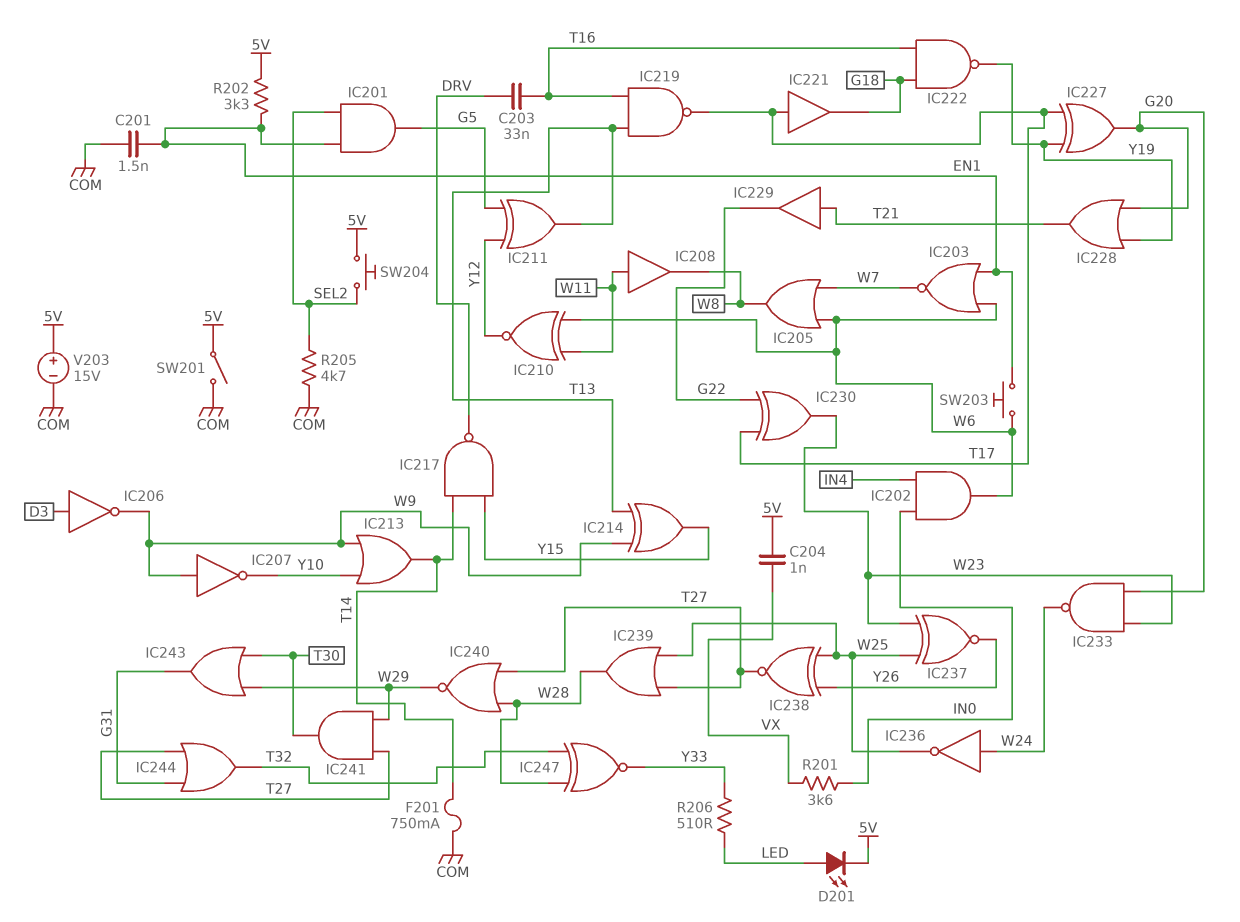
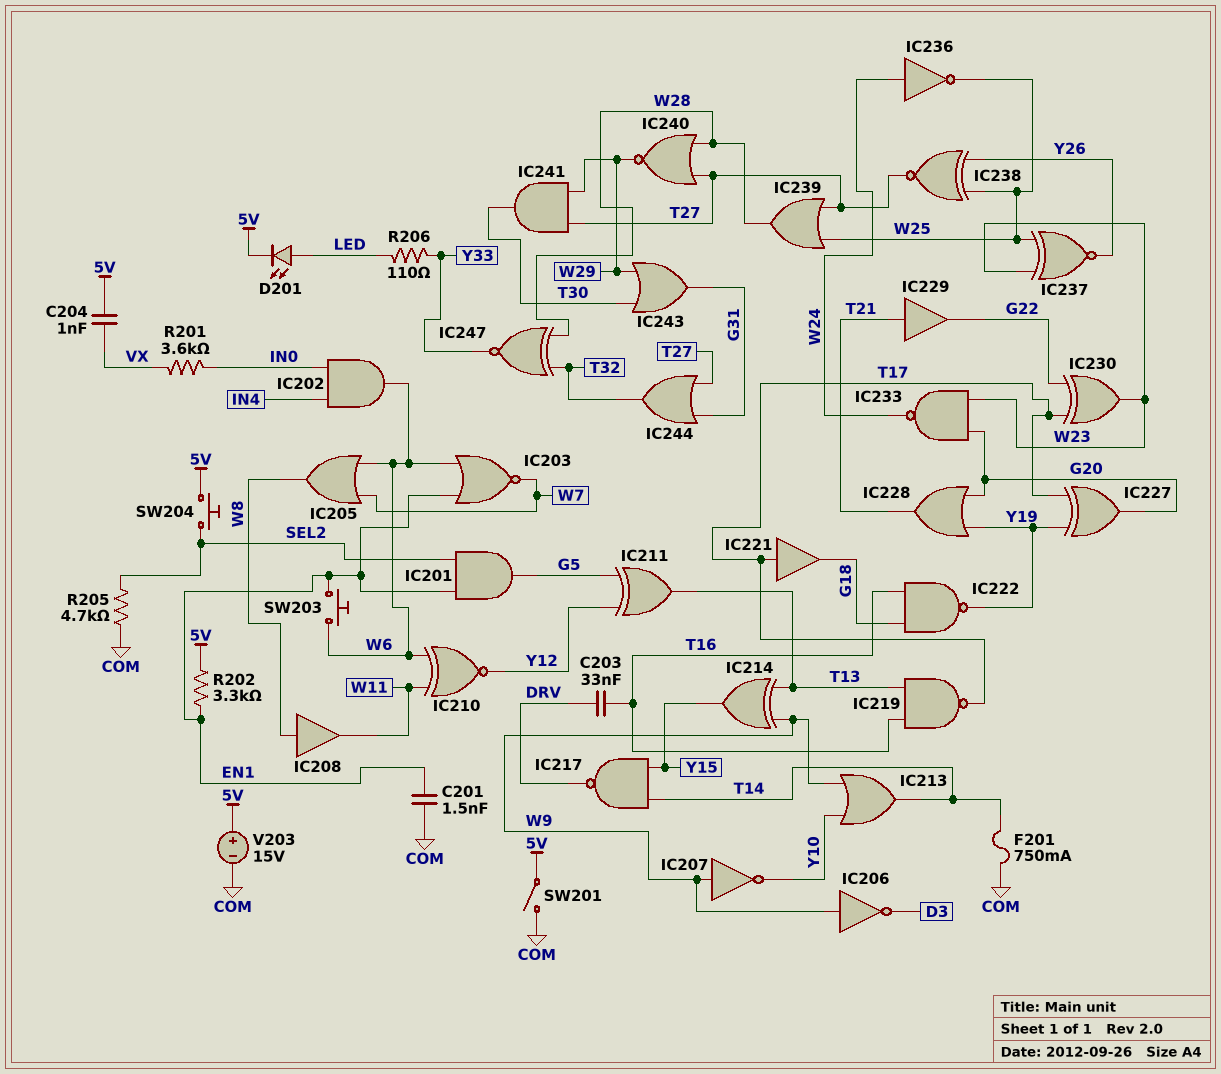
IC206: NOT (in D3, out W9) -> NOT (in W9, out D3)
IC208: buffer (in W11, out W8) -> buffer (in W8, out W11)
R206: 510 (LED, Y33) -> 110 (LED, Y33)

